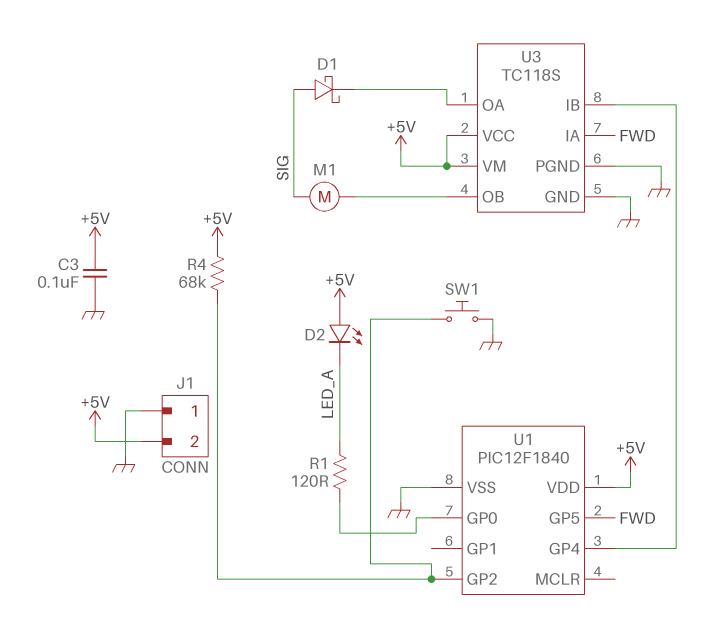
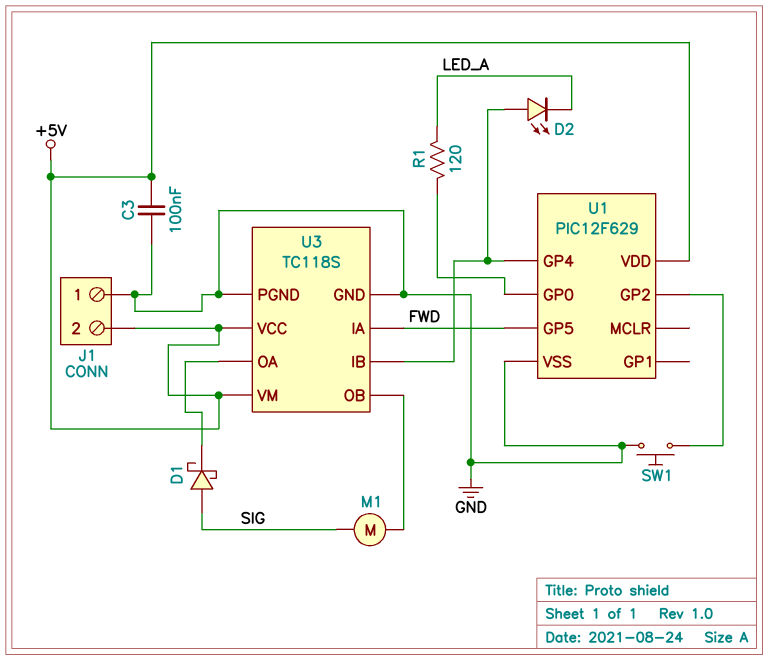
D2: LED (A +5V, K LED_A) -> LED (A U1/GP4, K LED_A)
R4: 68k (+5V, U1/GP2) -> none
U1: PIC12F1840 -> PIC12F629

